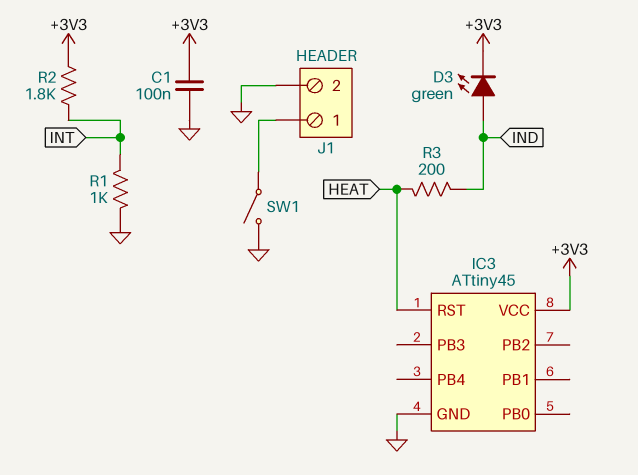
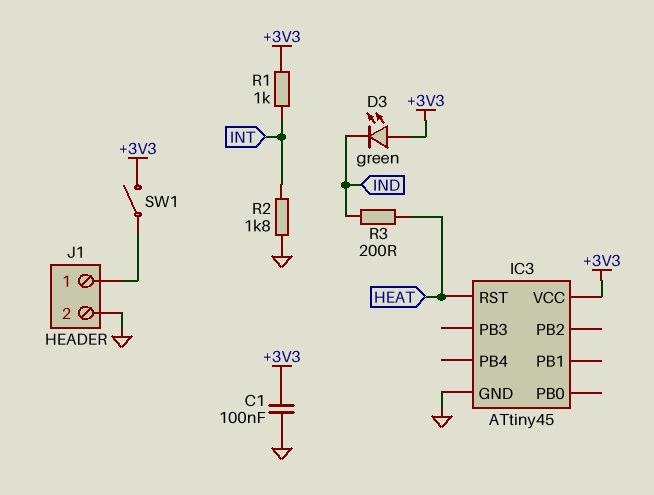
D3: LED green (A IND, K +3V3) -> LED green (A +3V3, K IND)
R1: 1k (GND, INT) -> 1k (+3V3, INT)
R2: 1.8k (+3V3, INT) -> 1.8k (GND, INT)
SW1: switch (GND, J1/1) -> switch (+3V3, J1/1)

